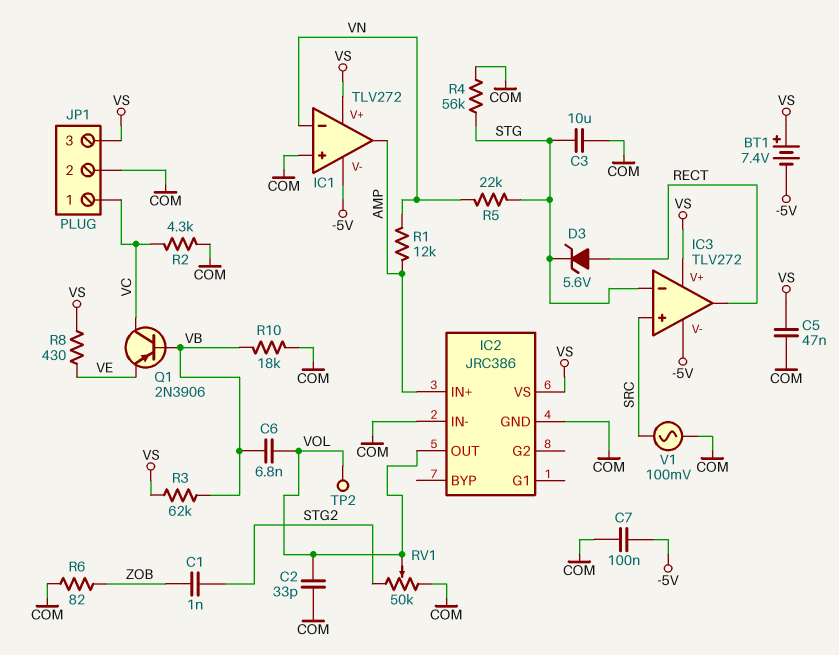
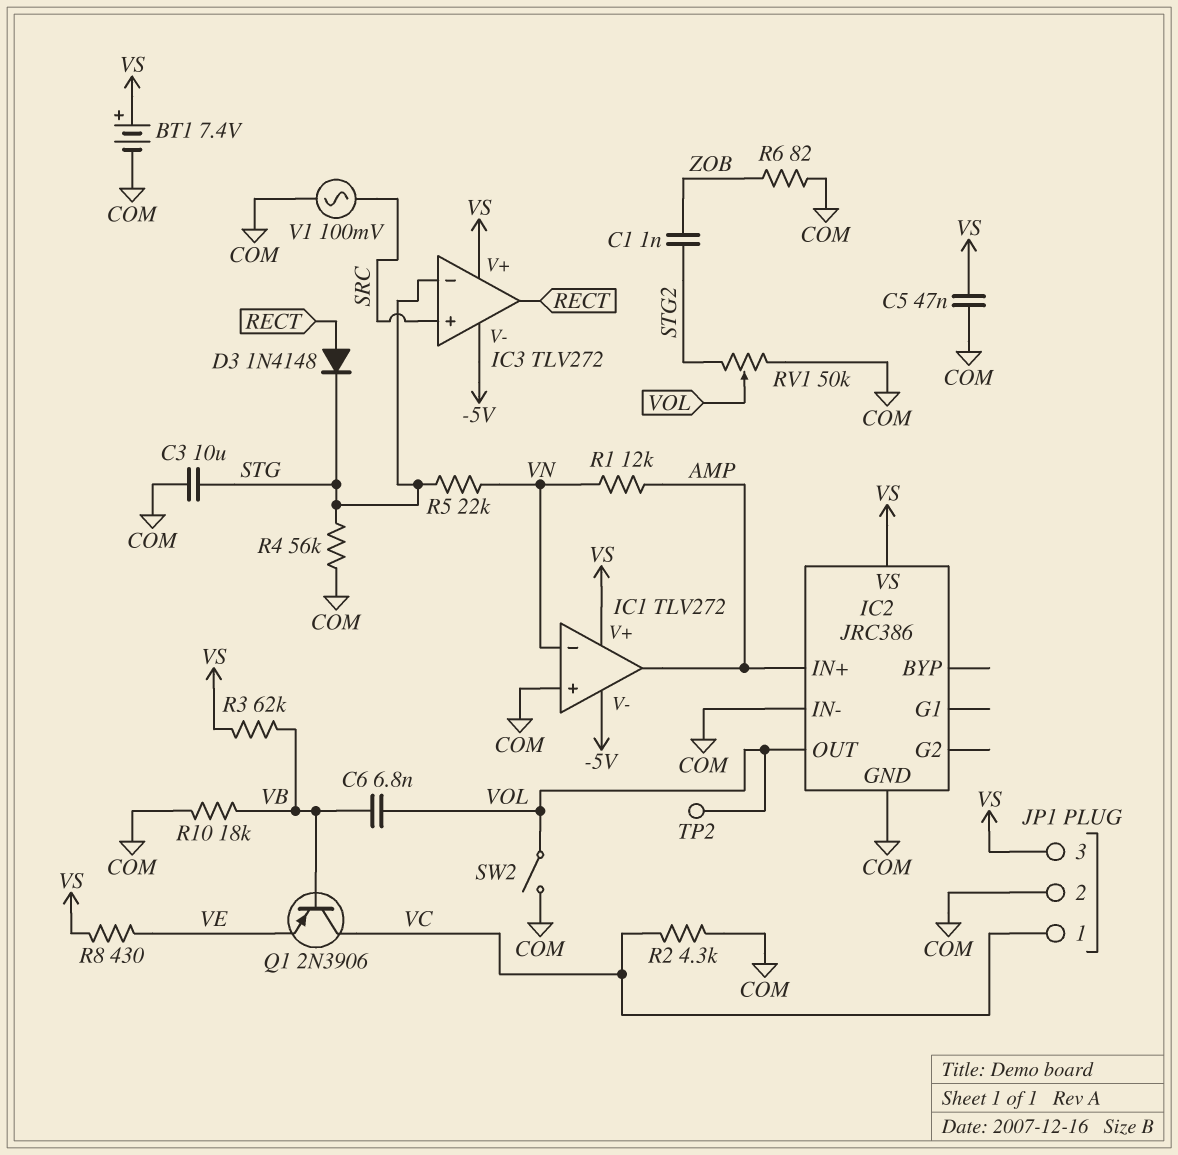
BT1: 7.4V (plus VS, minus -5V) -> 7.4V (plus VS, minus COM)
C2: 33pF (COM, VOL) -> none
C7: 100nF (-5V, COM) -> none
D3: zener 5.6V (A RECT, K STG) -> diode 1N4148 (A RECT, K STG)
SW2: none -> switch (COM, VOL)

